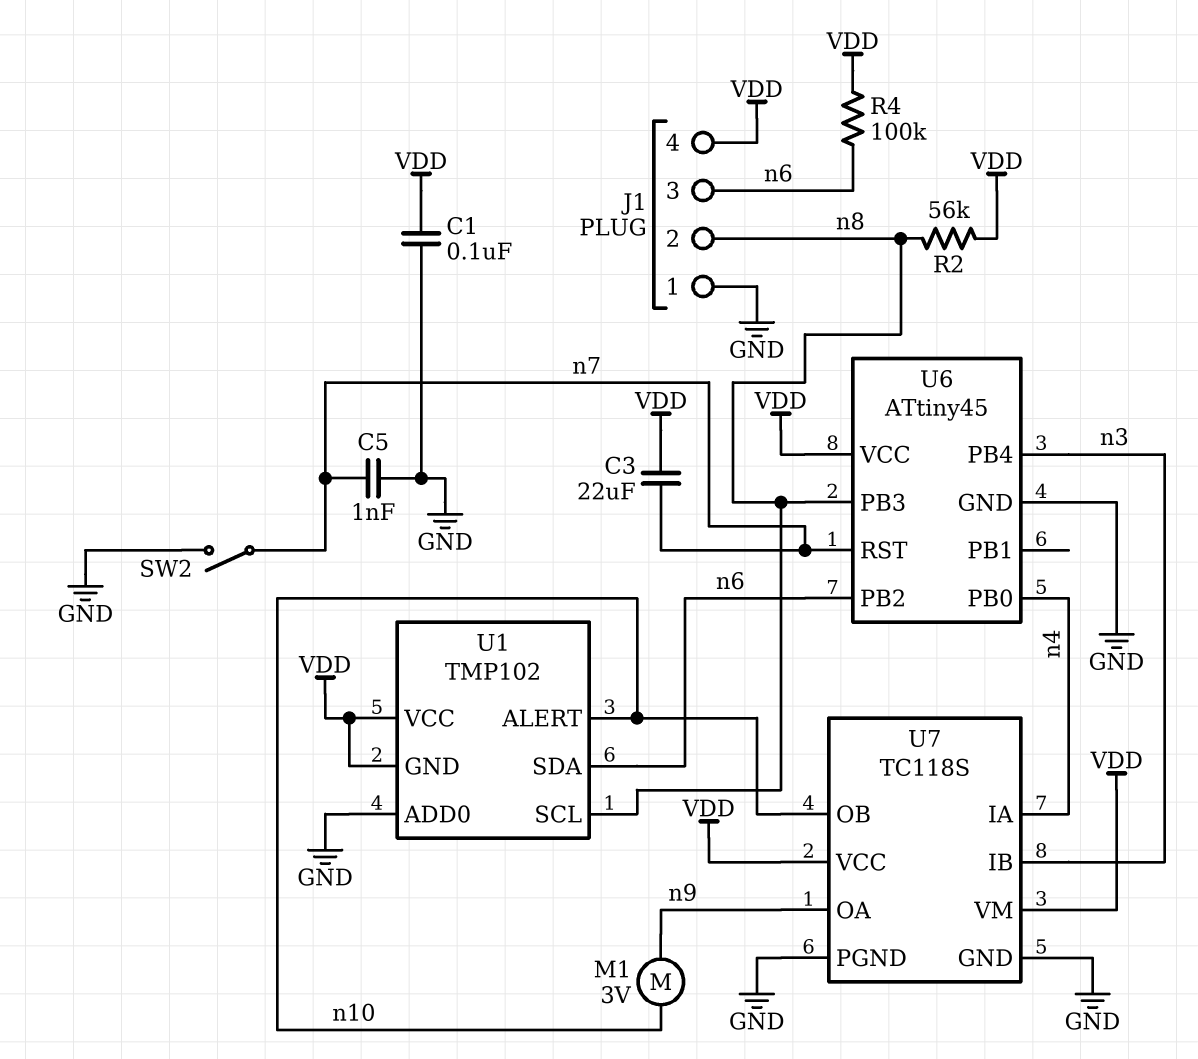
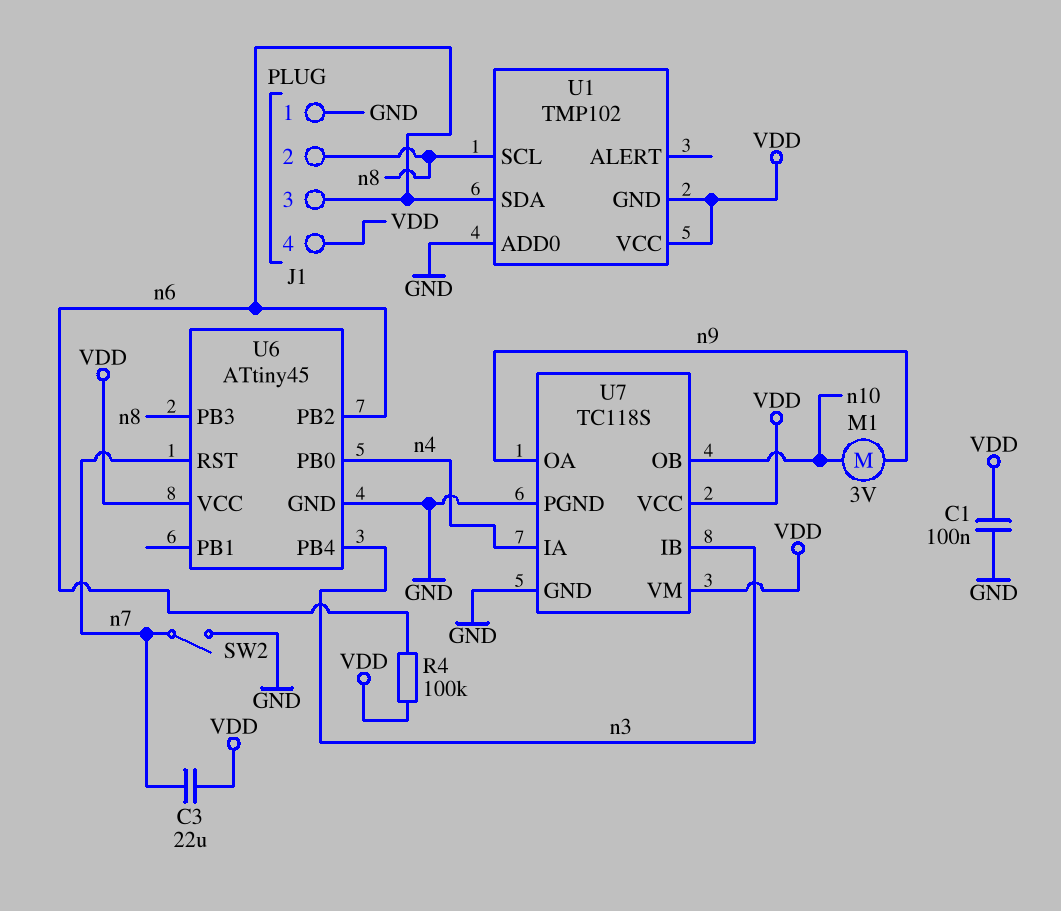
C5: 1nF (GND, n7) -> none
R2: 56k (VDD, n8) -> none
U1 pin ALERT: n10 -> none

